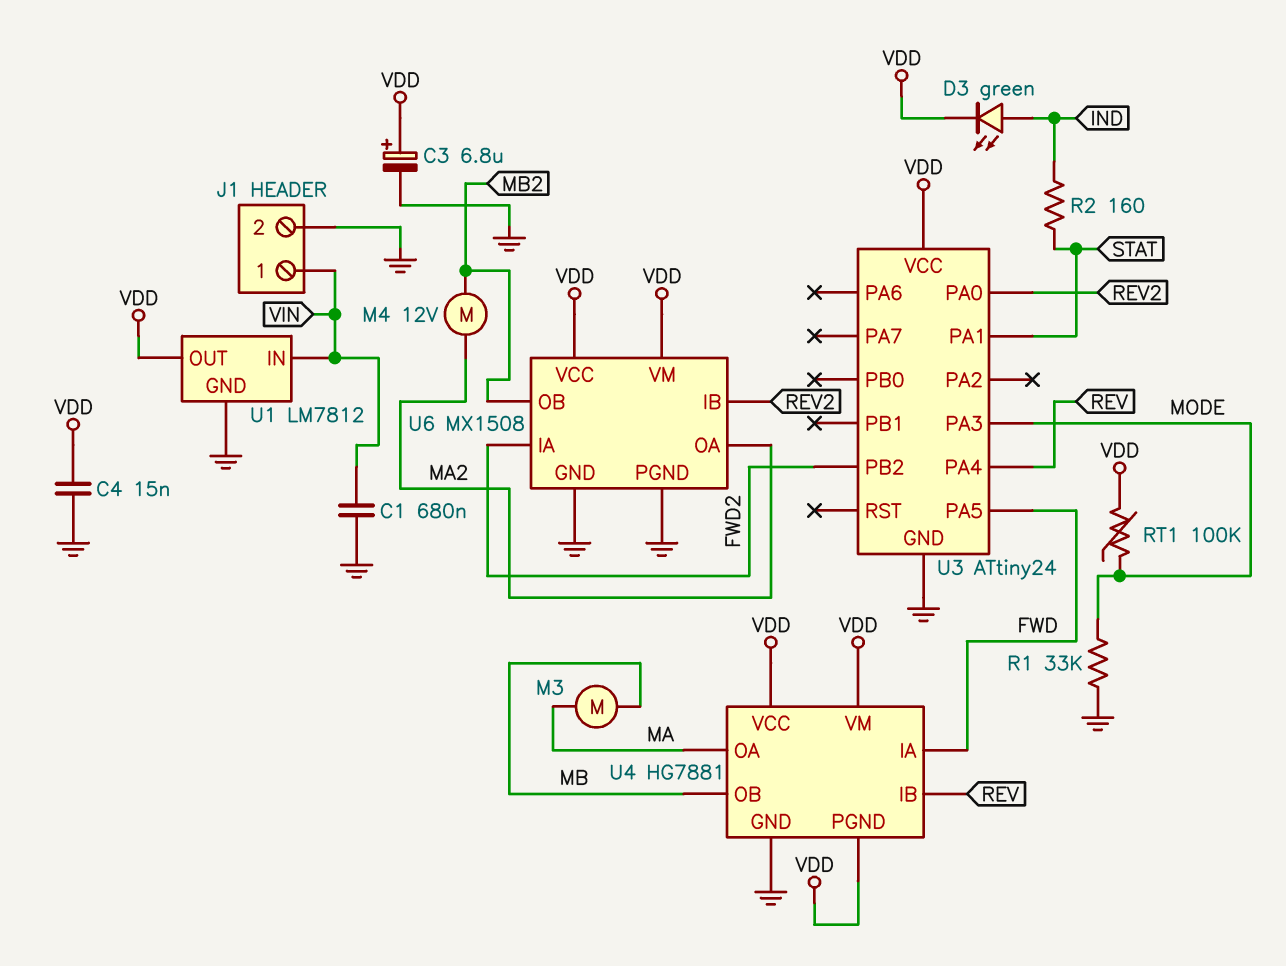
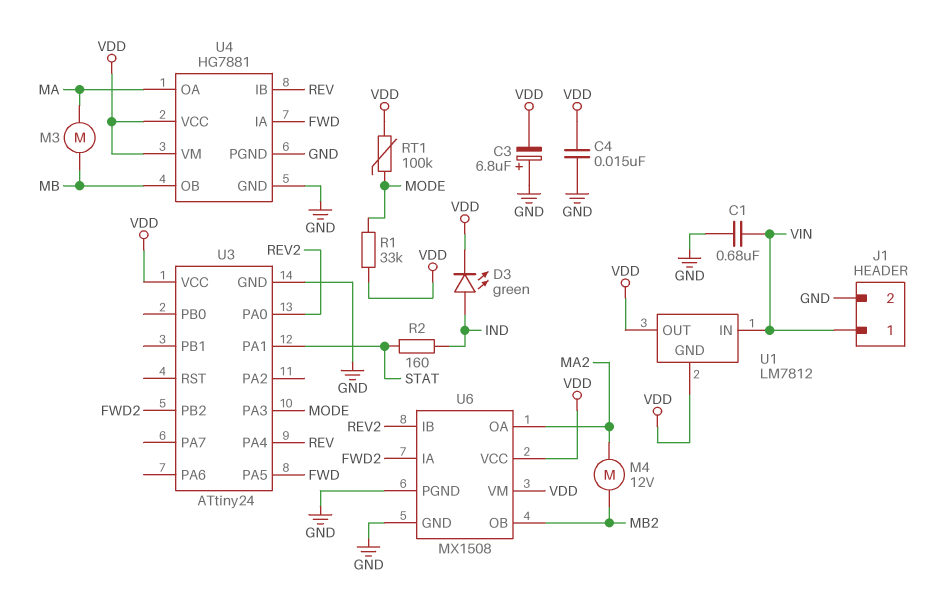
C3: 6.8uF (plus VDD, minus GND) -> 6.8uF (plus GND, minus VDD)
R1: 33k (GND, MODE) -> 33k (MODE, VDD)
U1 pin GND: GND -> VDD
U4 pin PGND: VDD -> GND

